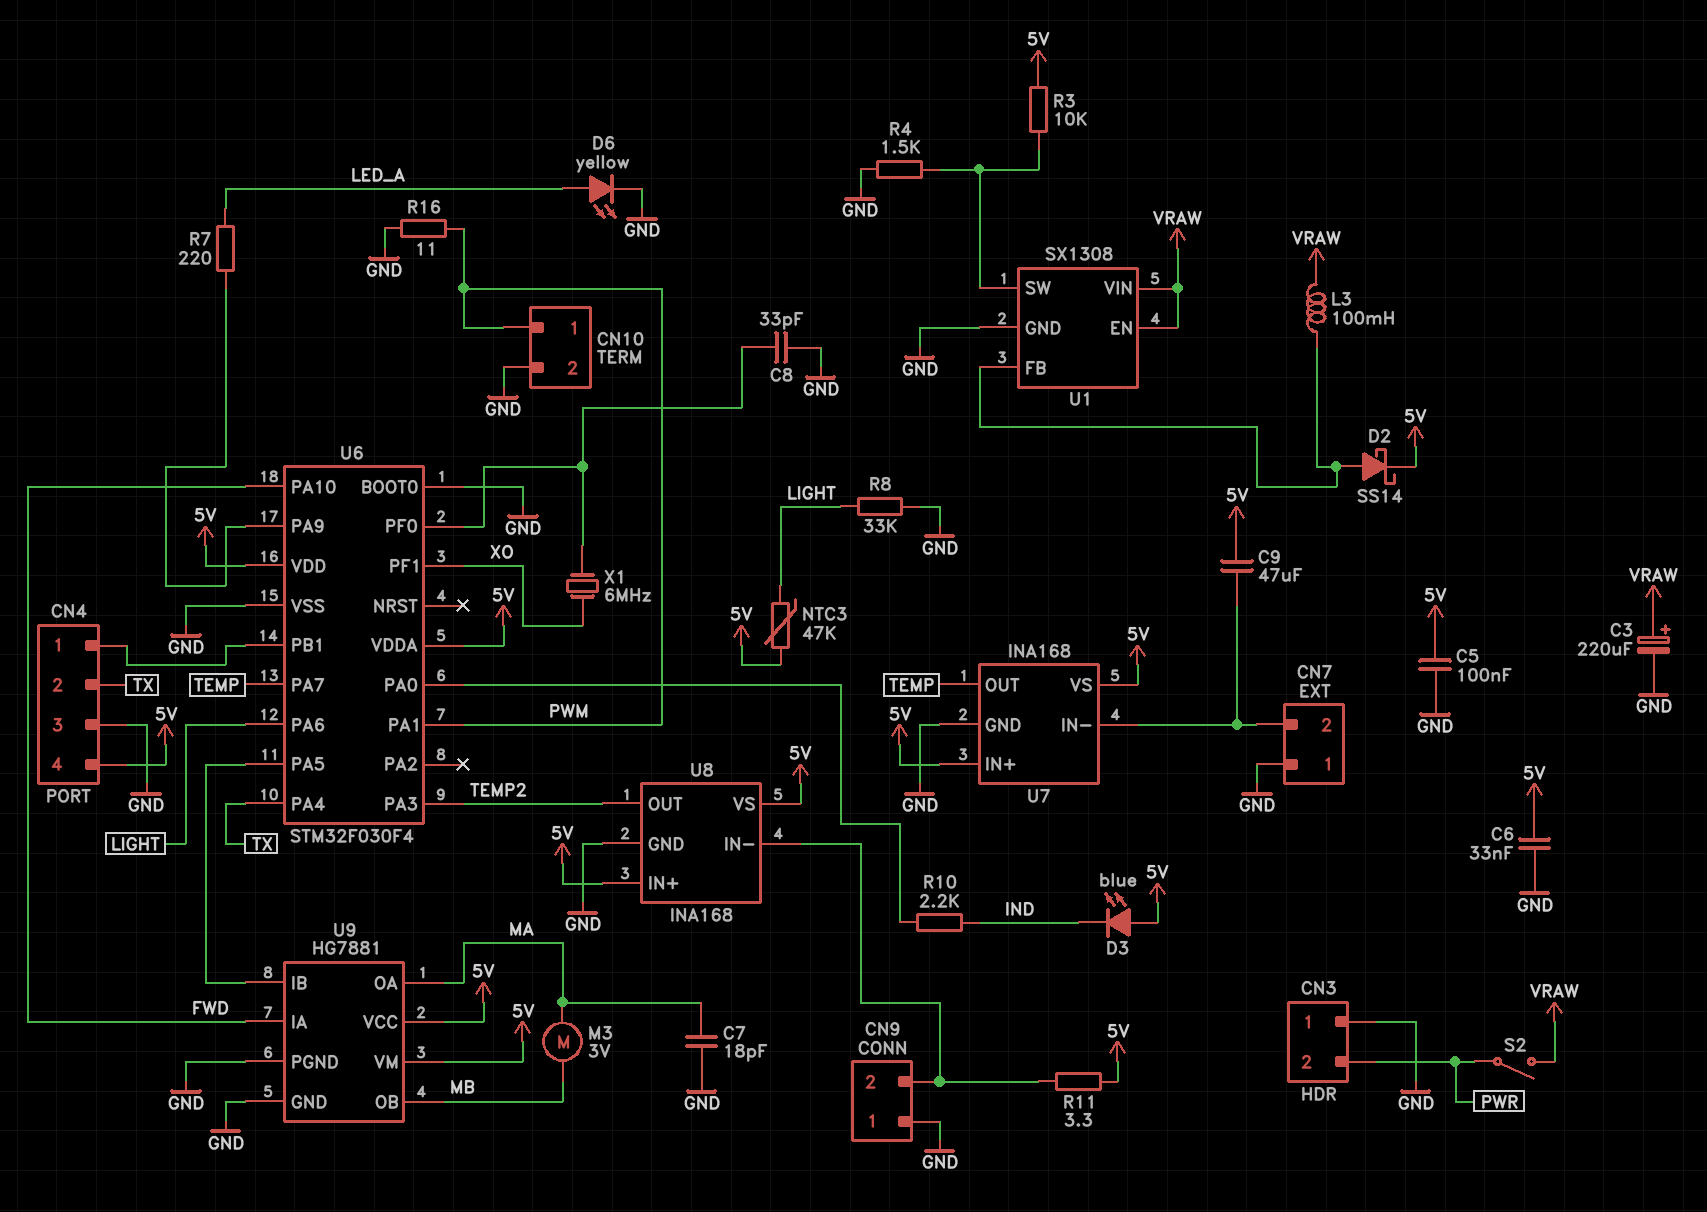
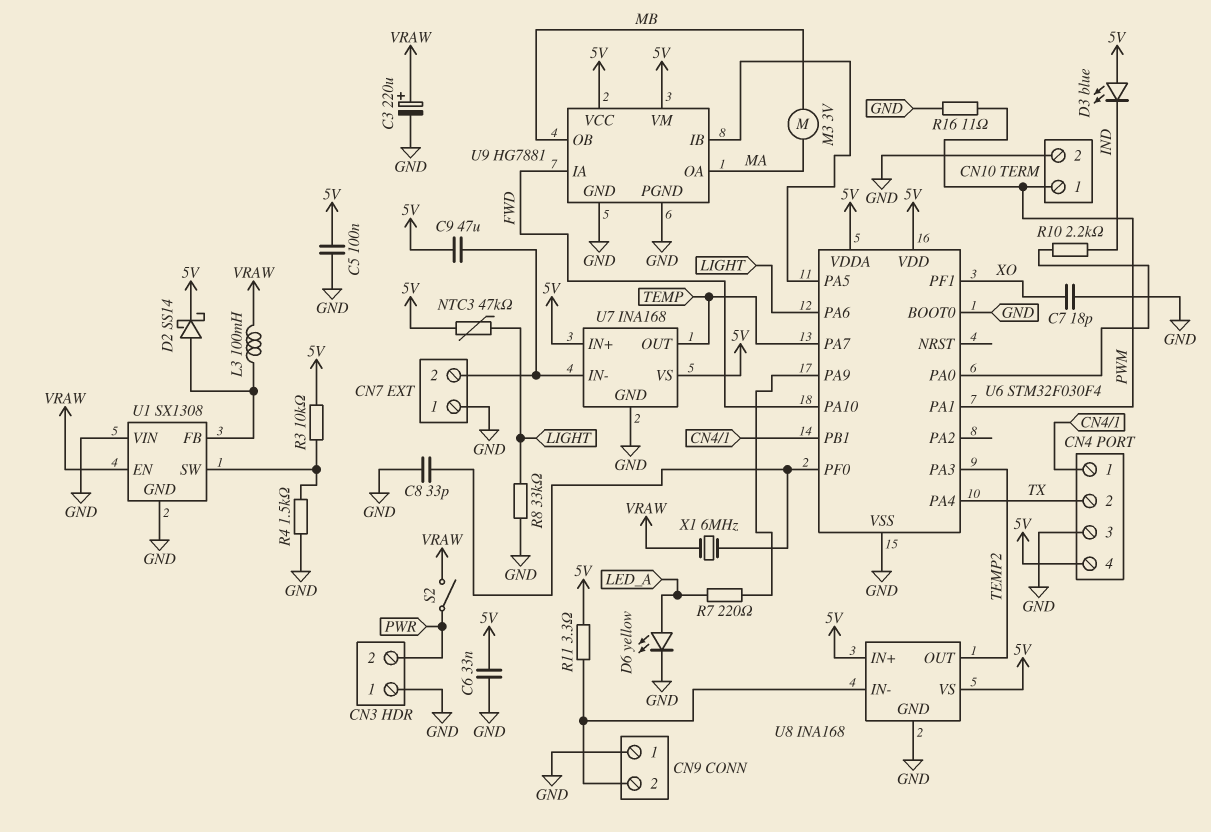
C7: 18pF (GND, MA) -> 18pF (GND, XO)
U1 pin VIN: VRAW -> GND
X1: 6MHz (U6/PF0, XO) -> 6MHz (U6/PF0, VRAW)

